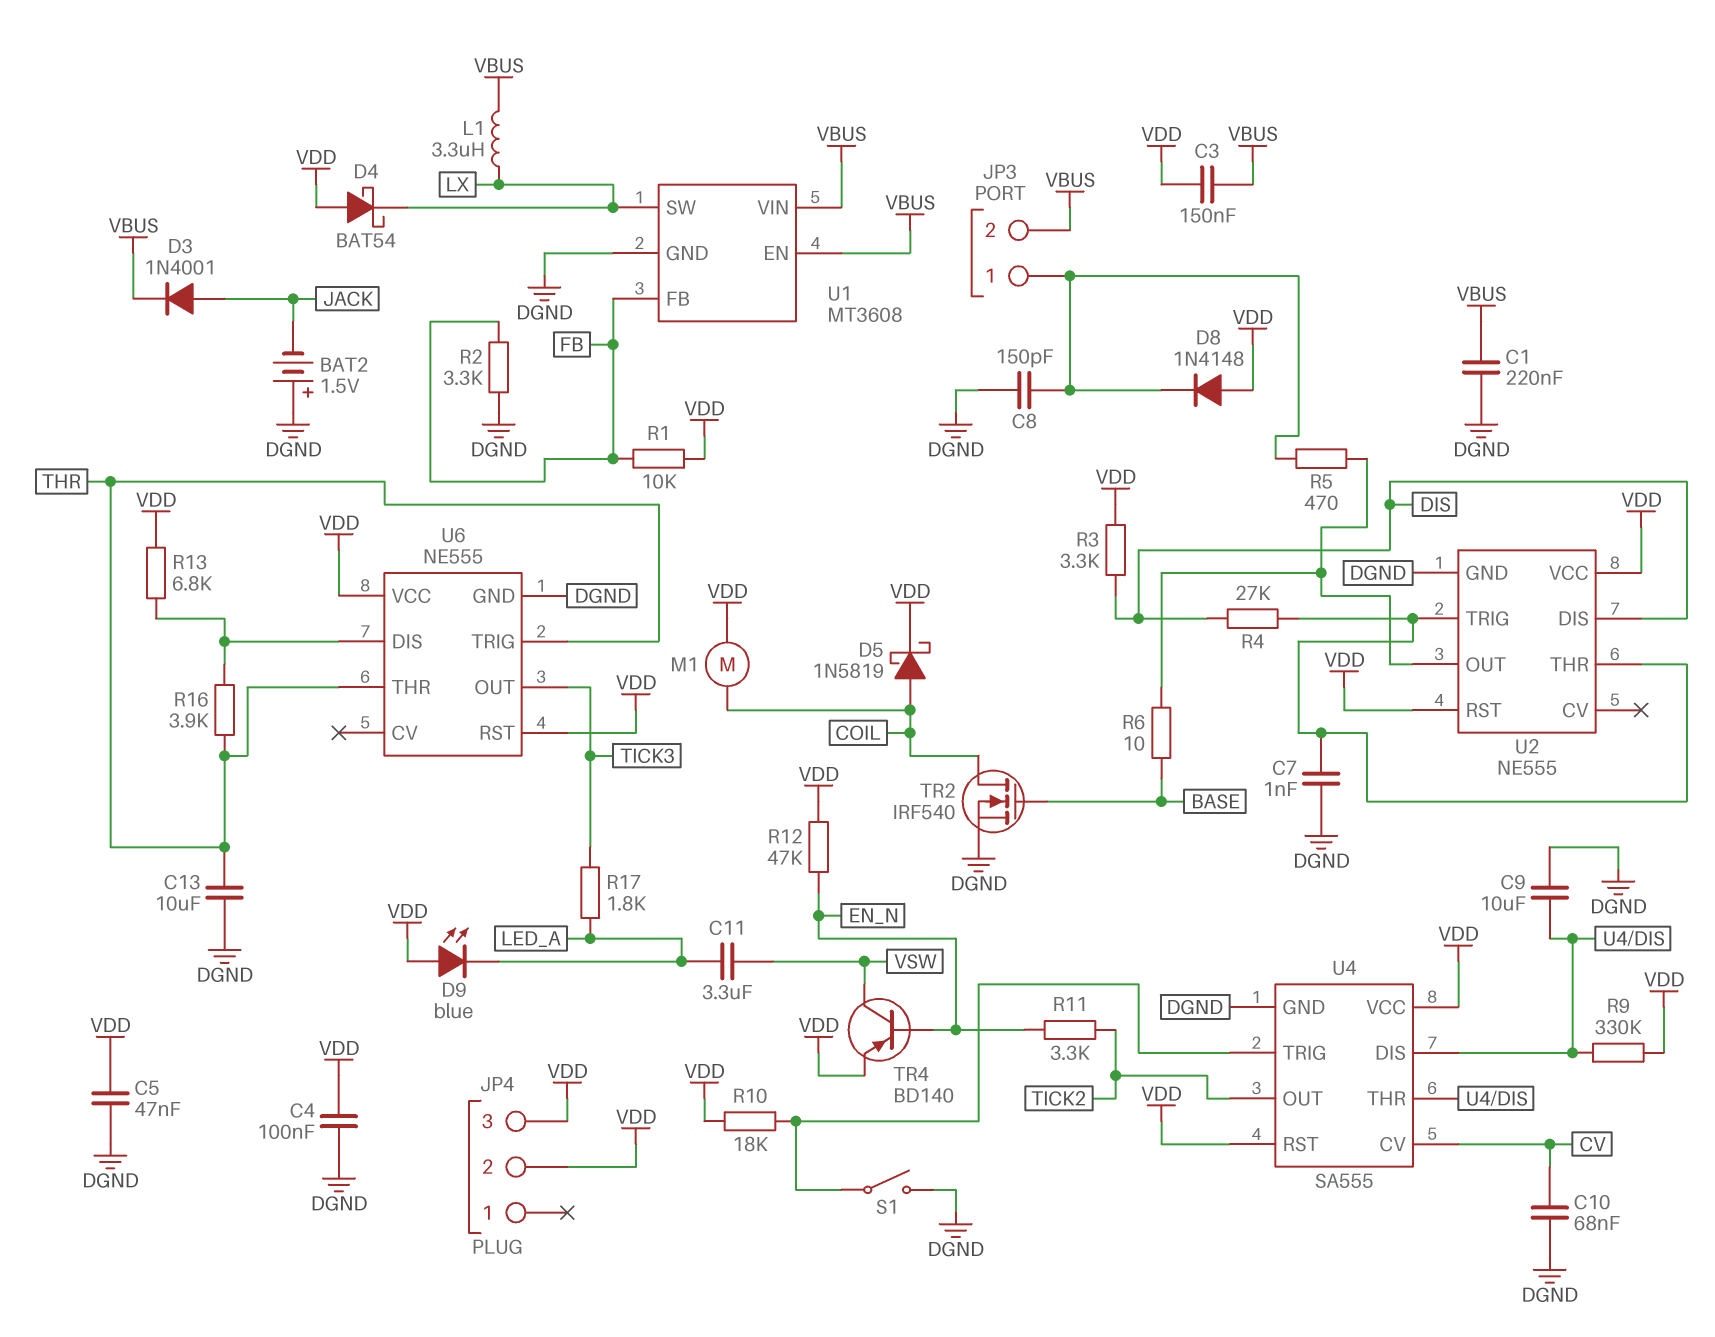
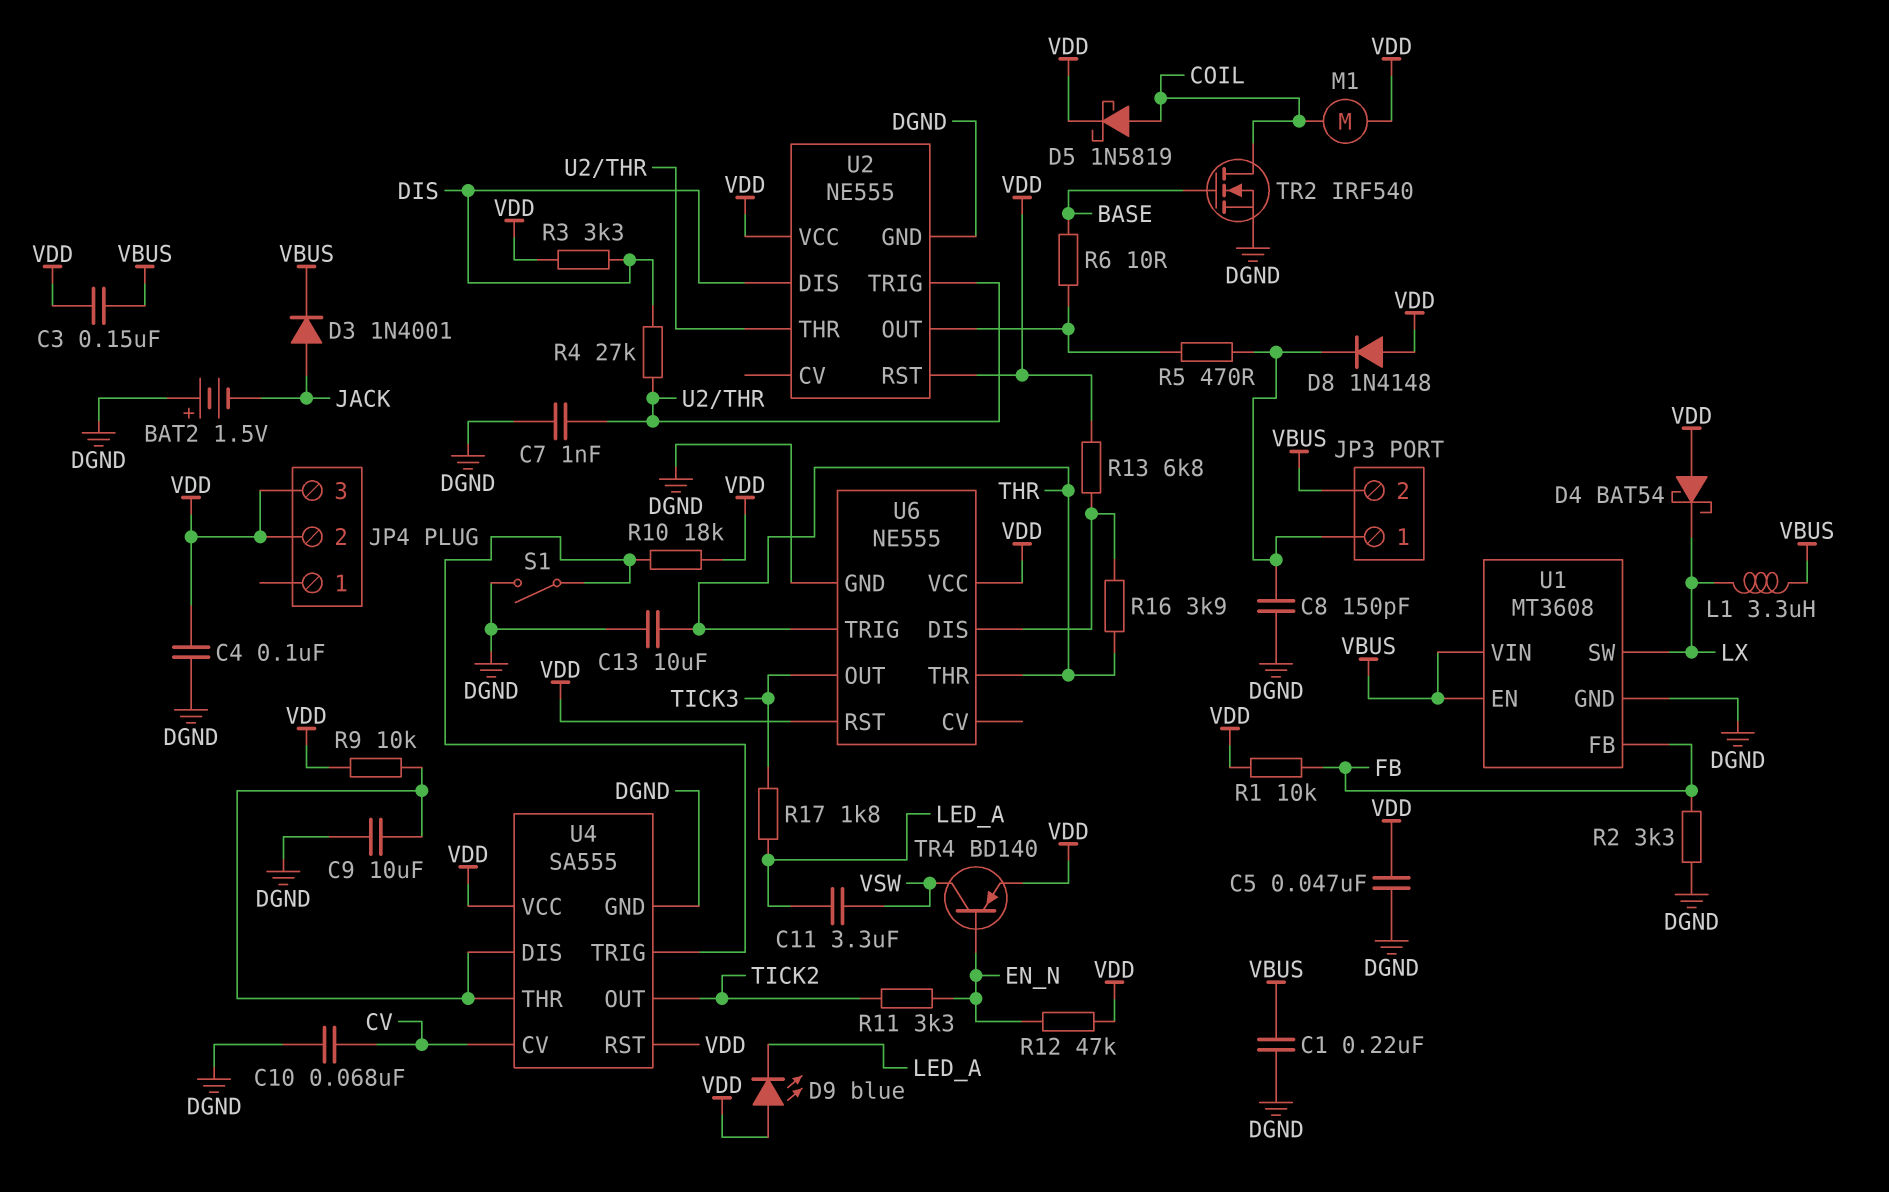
R9: 330k (U4/DIS, VDD) -> 10k (U4/DIS, VDD)

